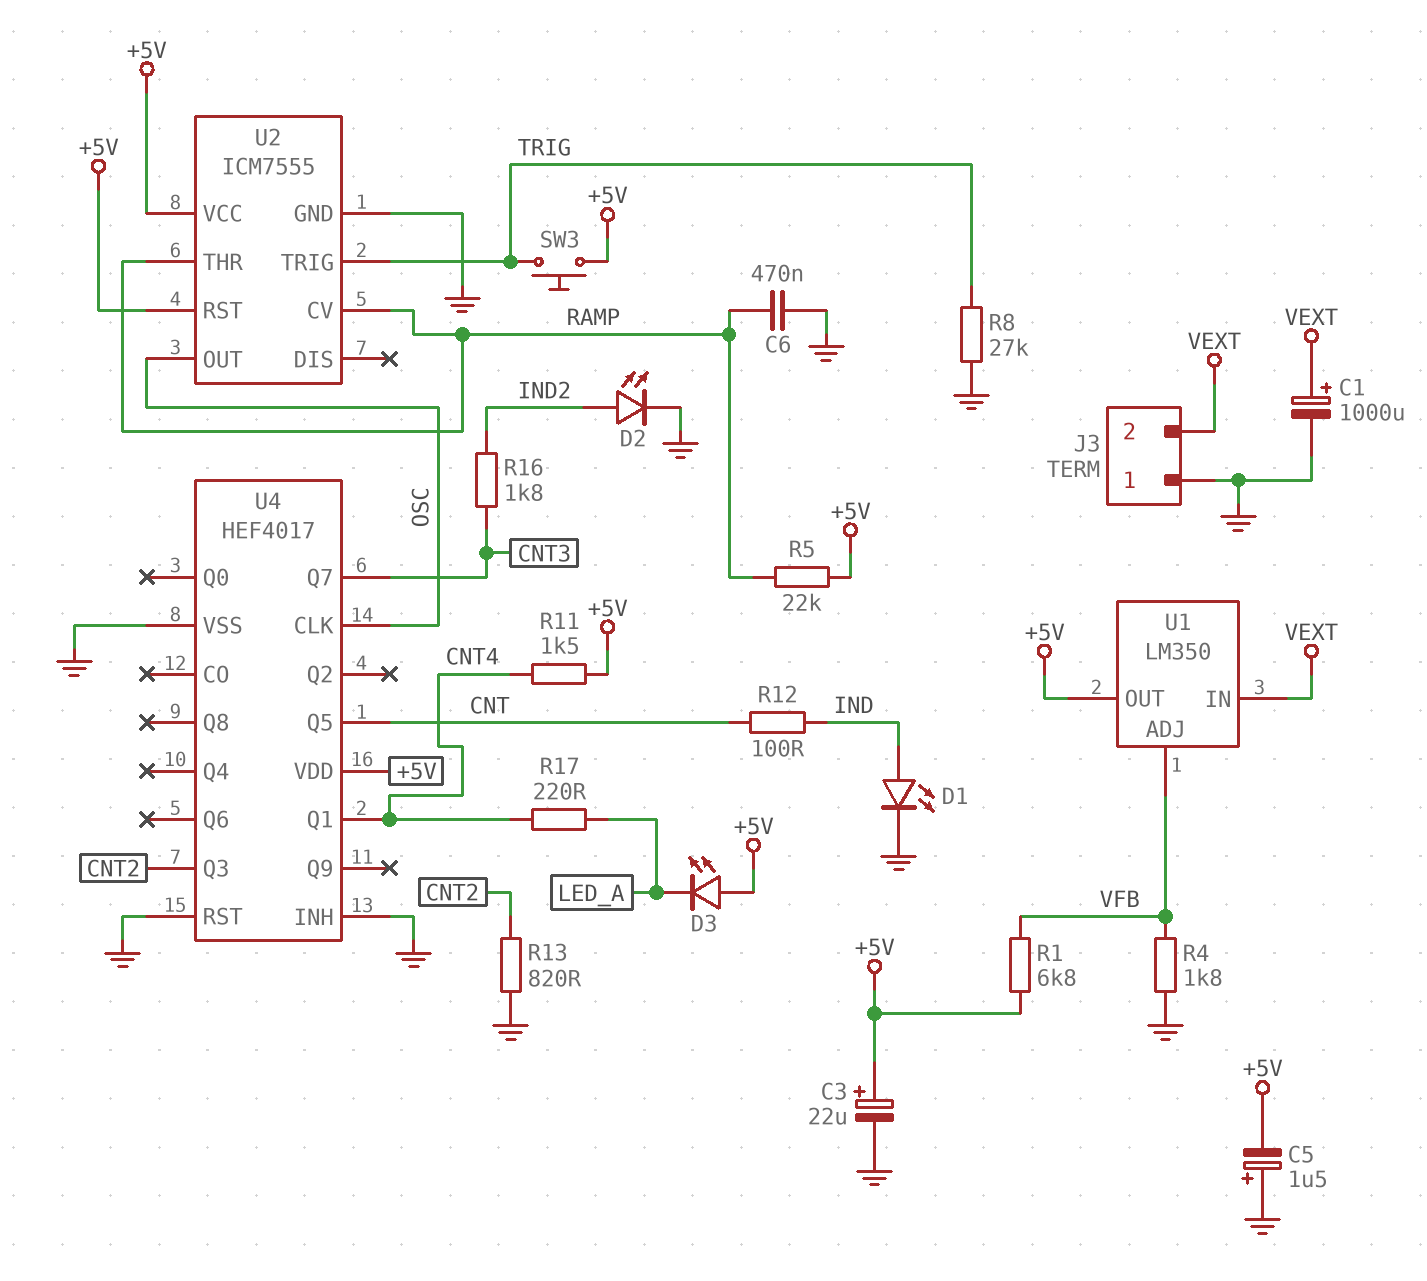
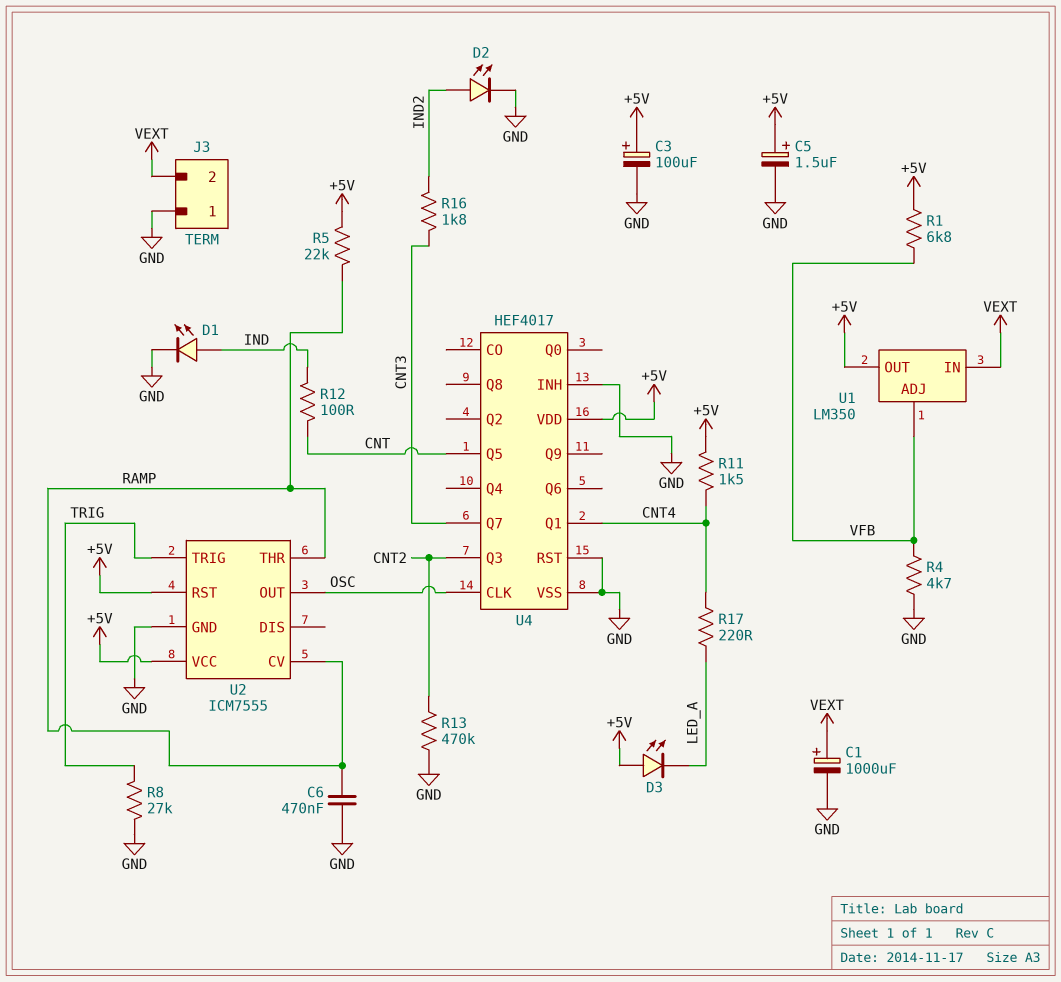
C3: 22uF (plus +5V, minus GND) -> 100uF (plus +5V, minus GND)
C5: 1.5uF (plus GND, minus +5V) -> 1.5uF (plus +5V, minus GND)
R4: 1.8k (GND, VFB) -> 4.7k (GND, VFB)
R13: 820 (CNT2, GND) -> 470k (CNT2, GND)
SW3: button (+5V, TRIG) -> none

